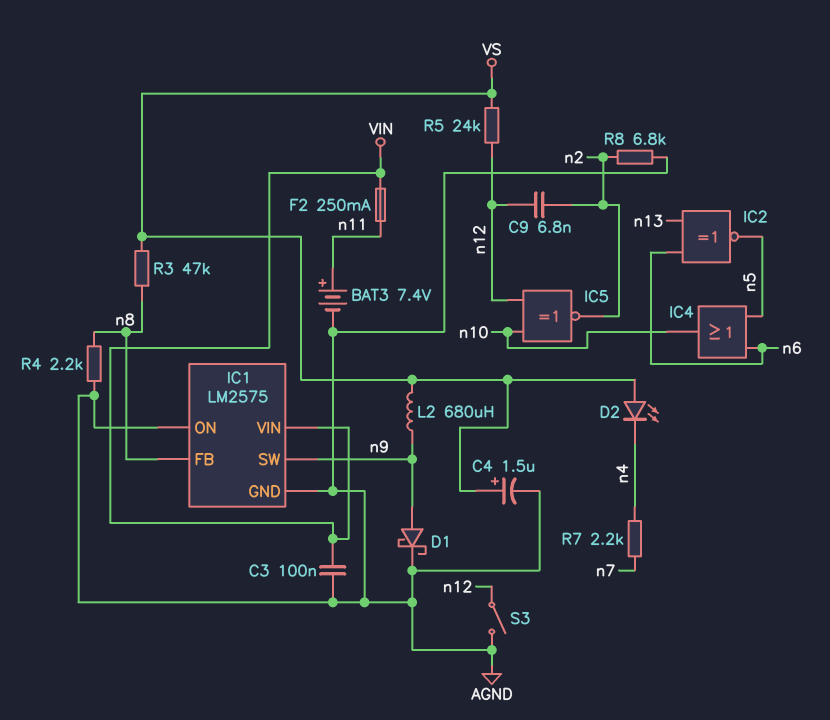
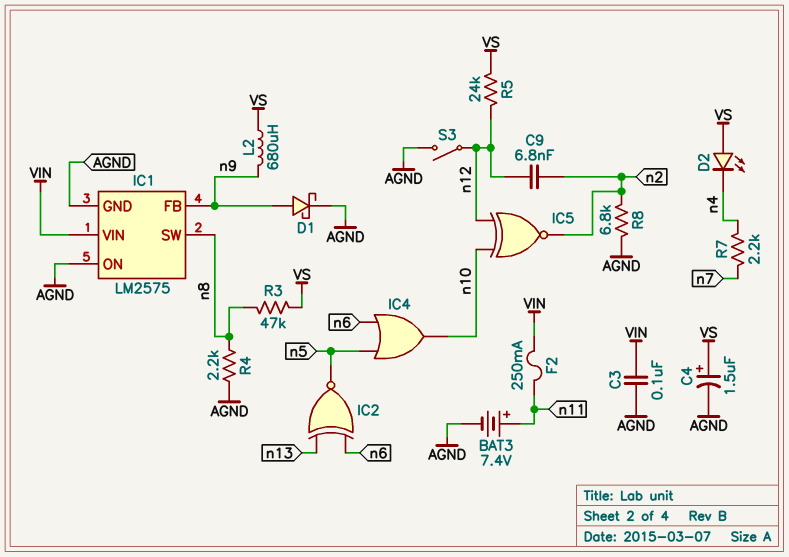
IC1 pin FB: n8 -> n9
IC1 pin SW: n9 -> n8

